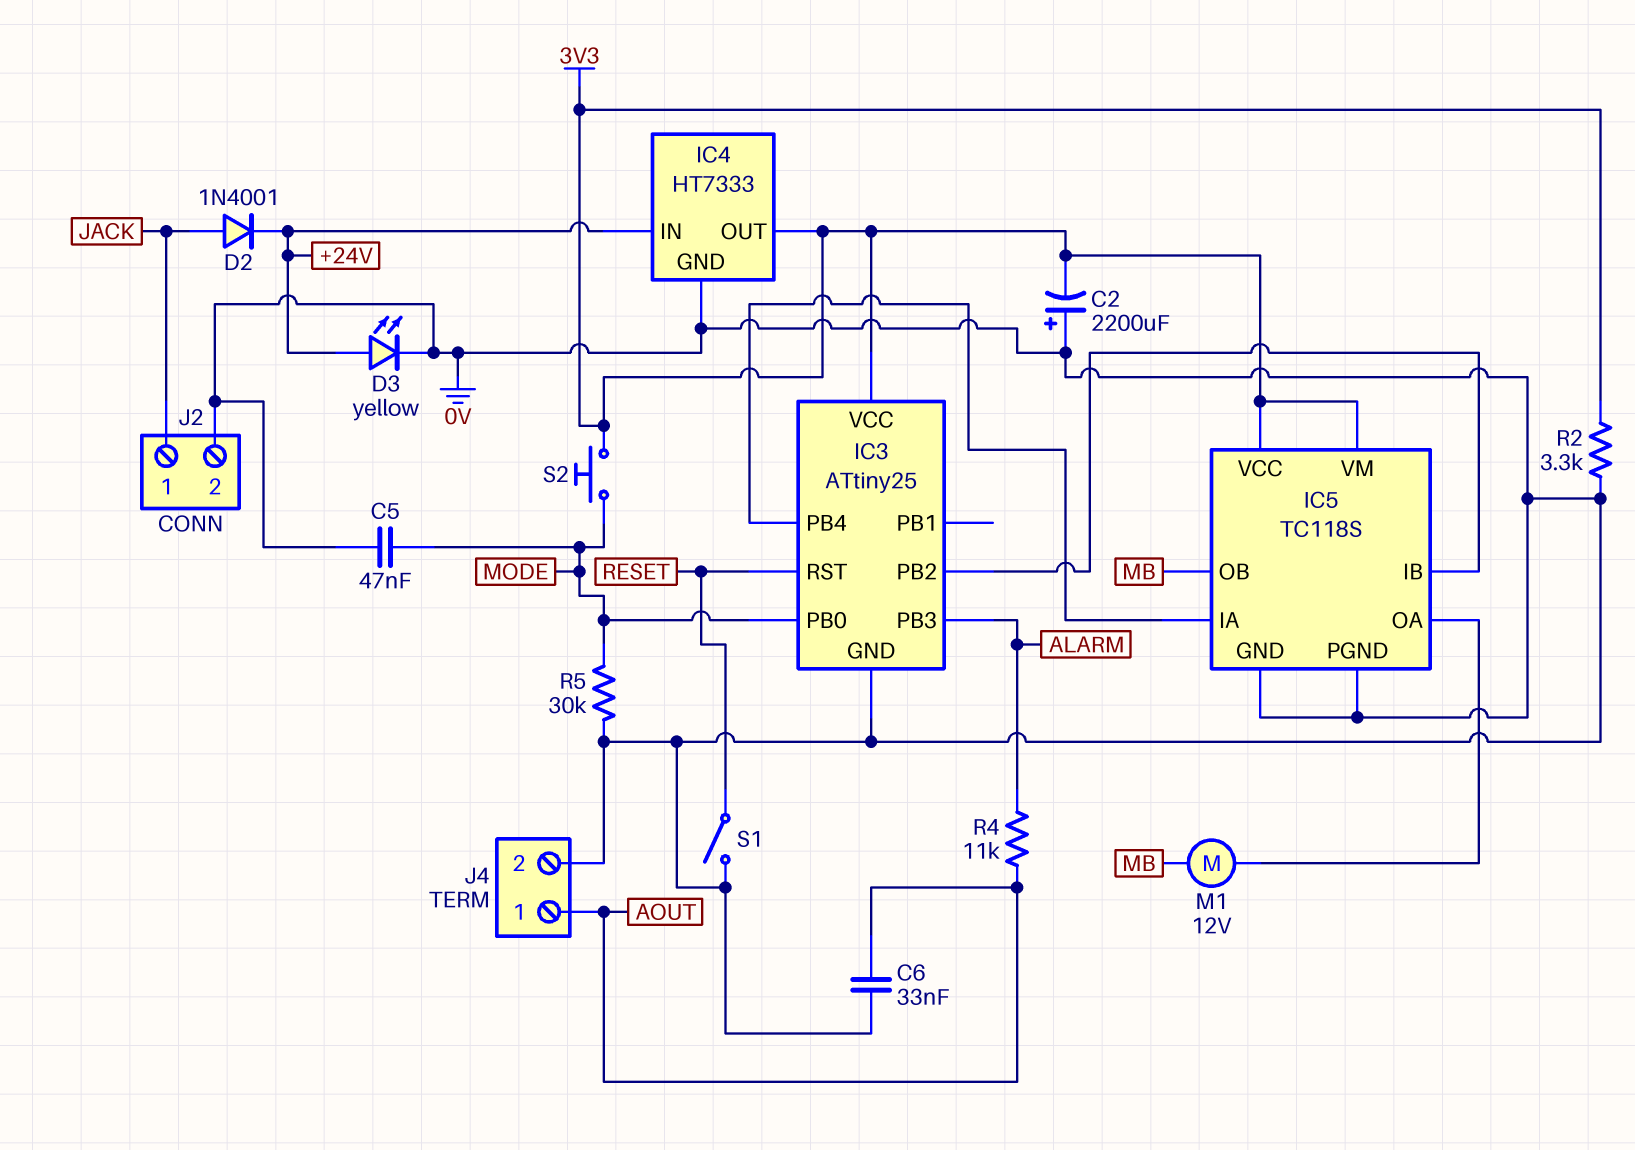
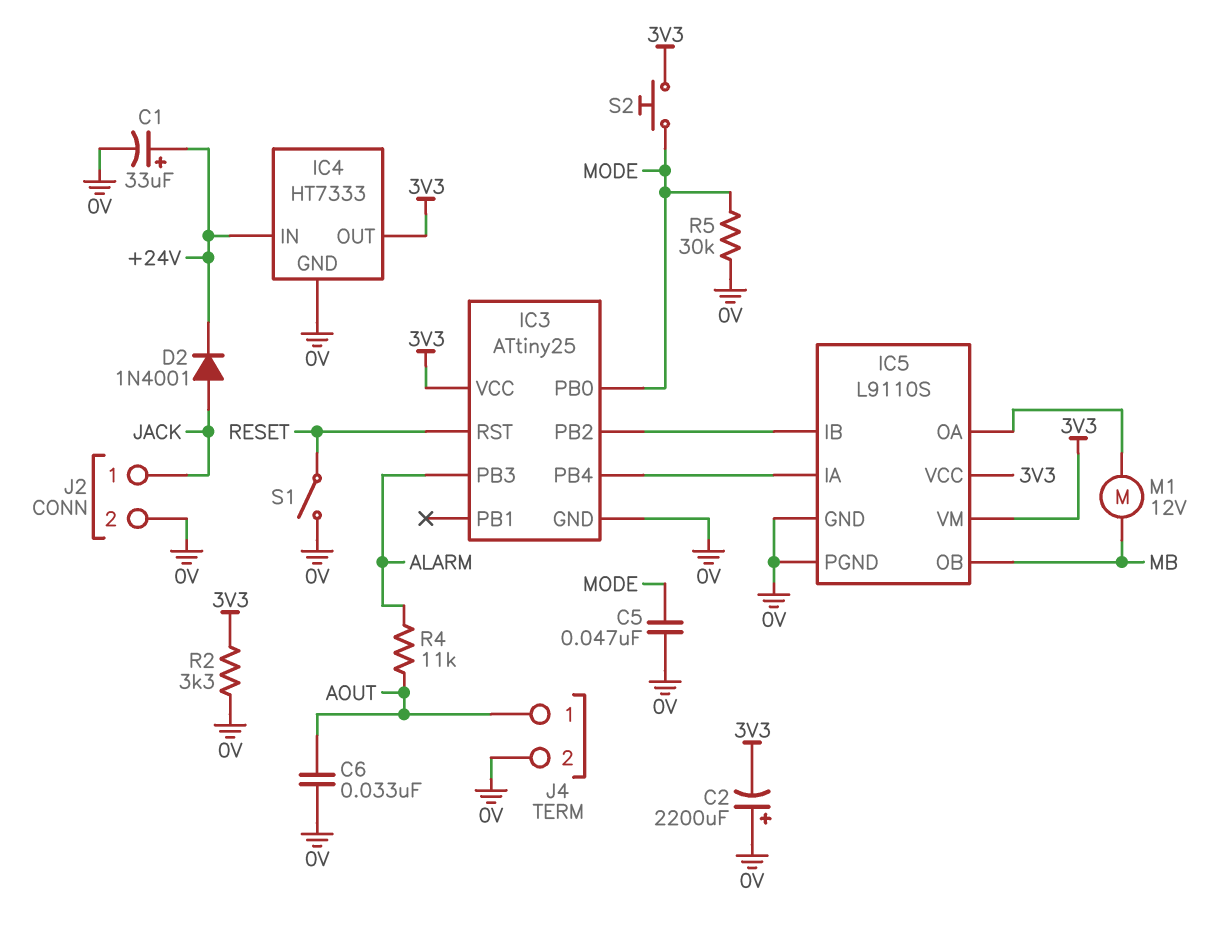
C1: none -> 33uF (plus +24V, minus 0V)
D3: LED yellow (A +24V, K 0V) -> none
IC5: TC118S -> L9110S

